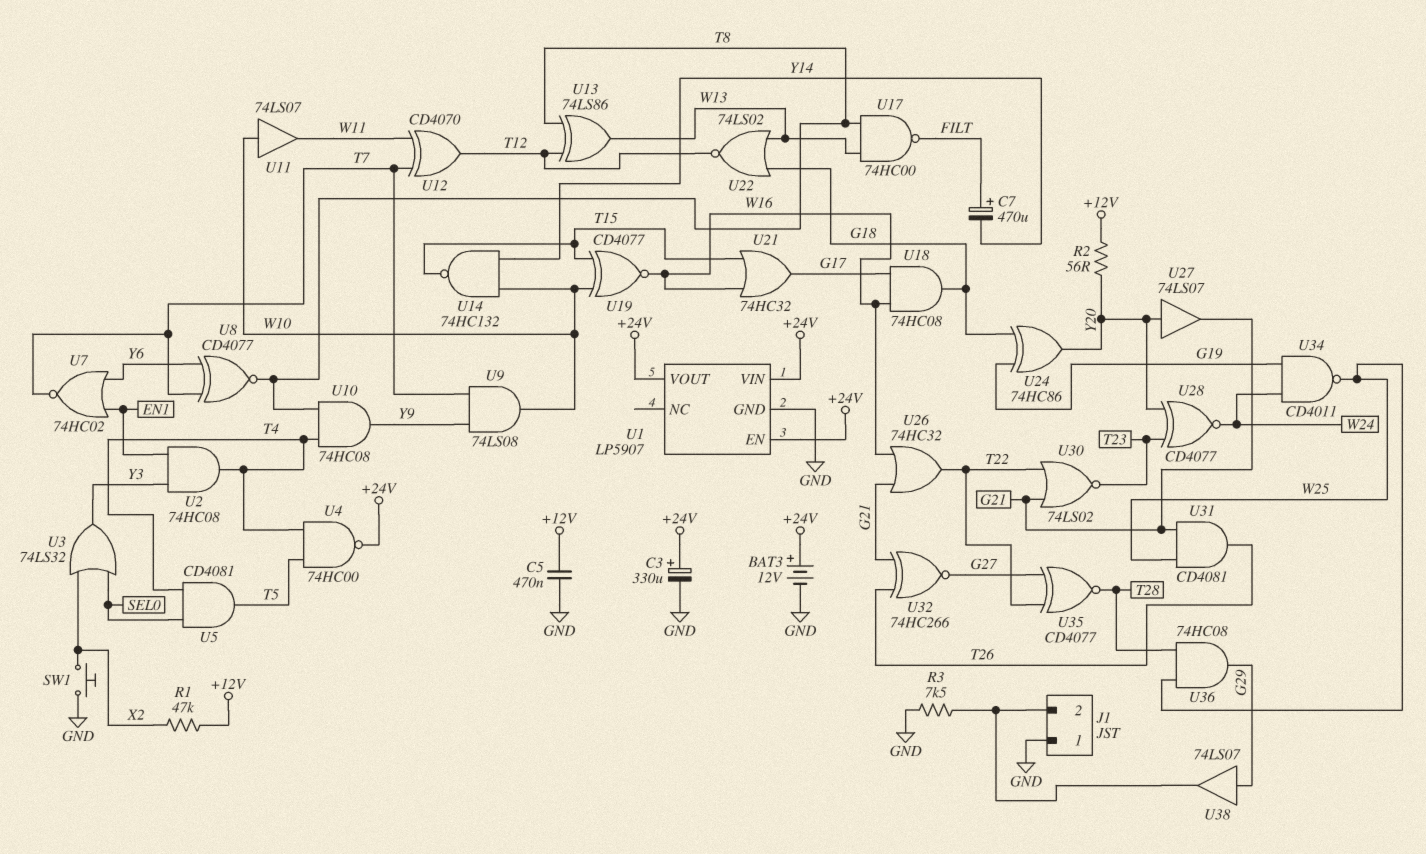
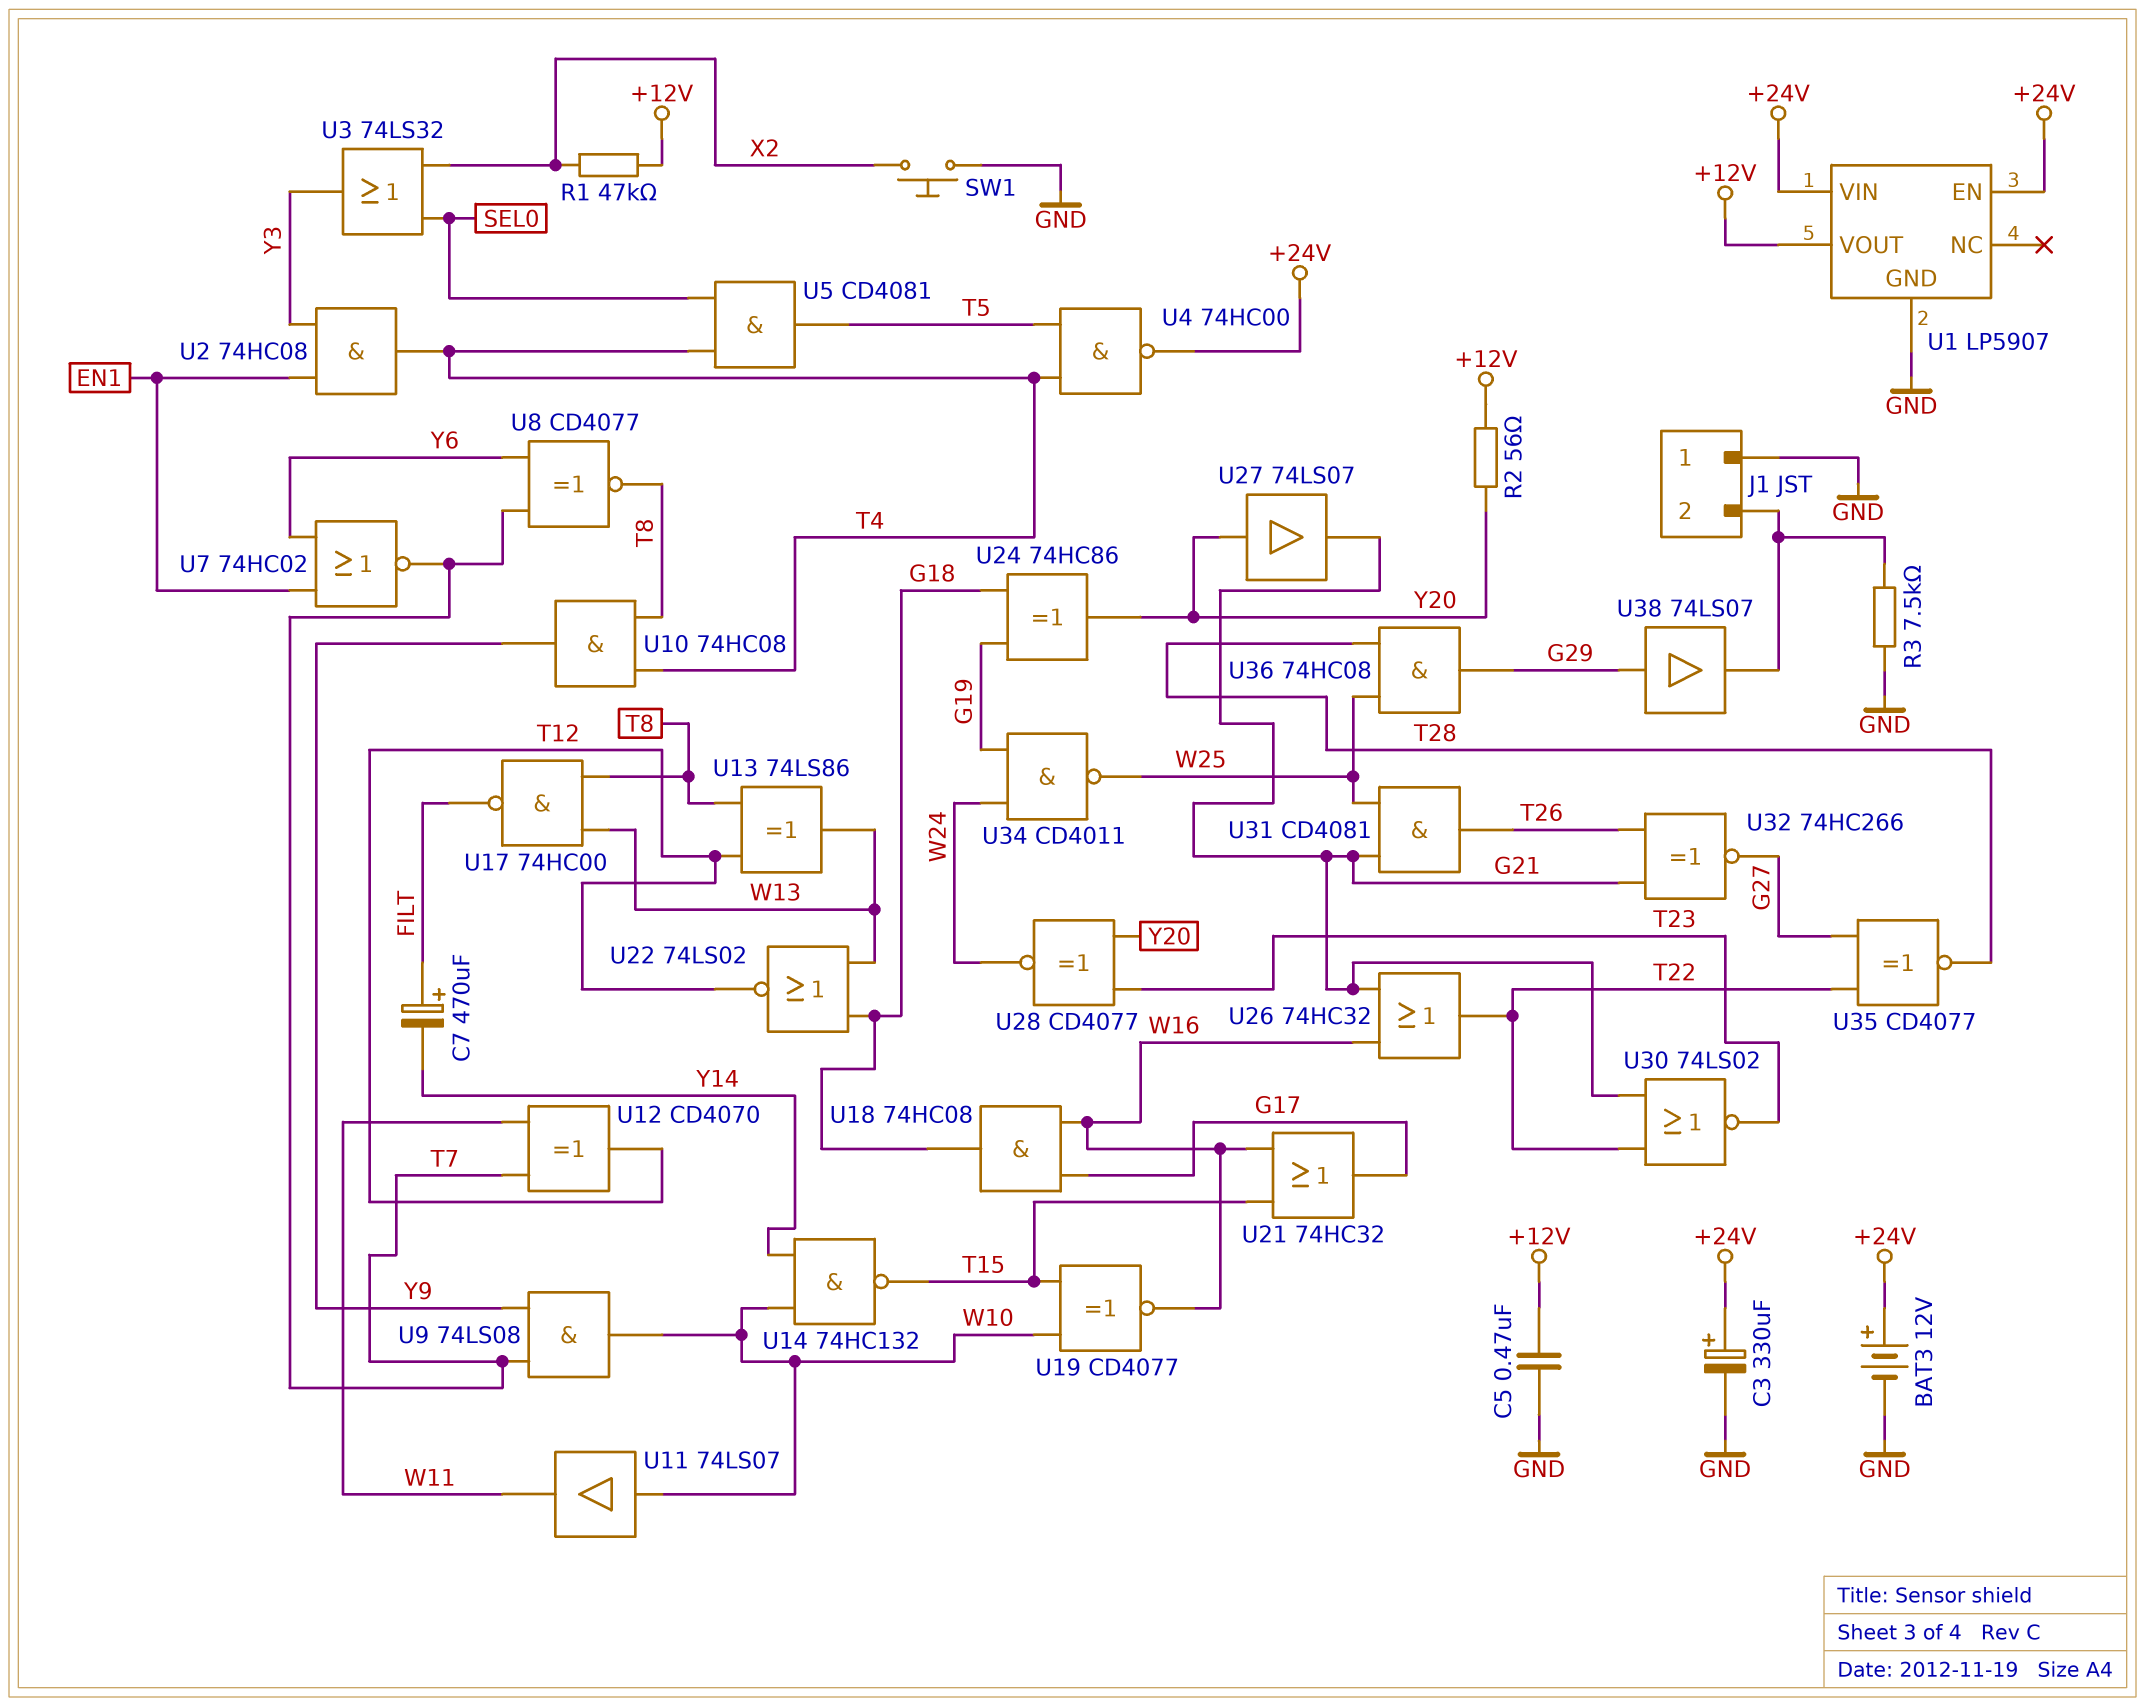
U1 pin VOUT: +24V -> +12V

